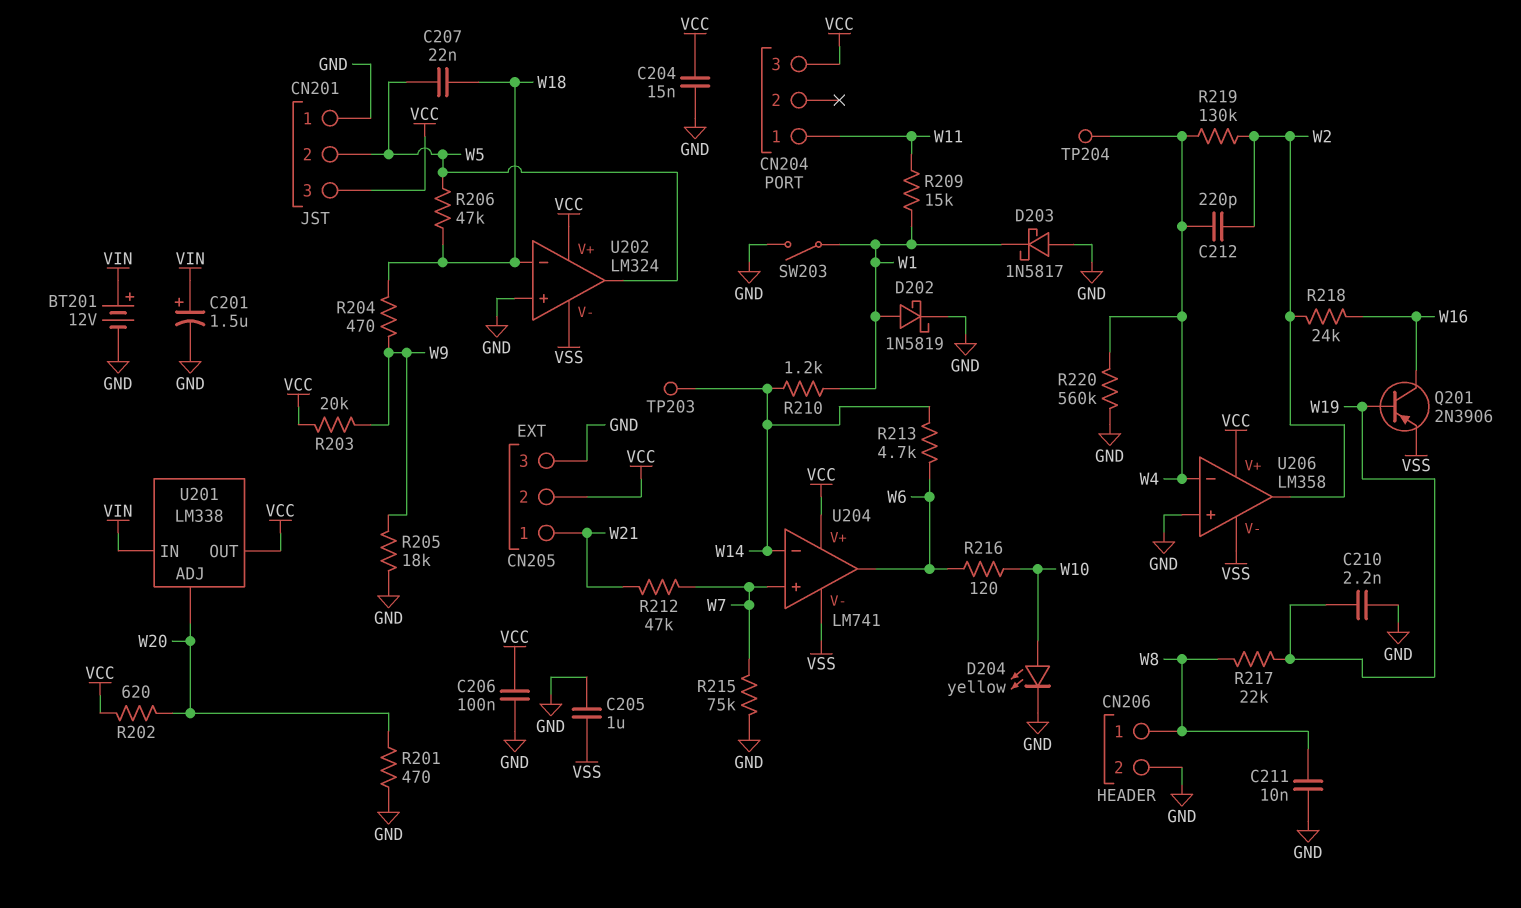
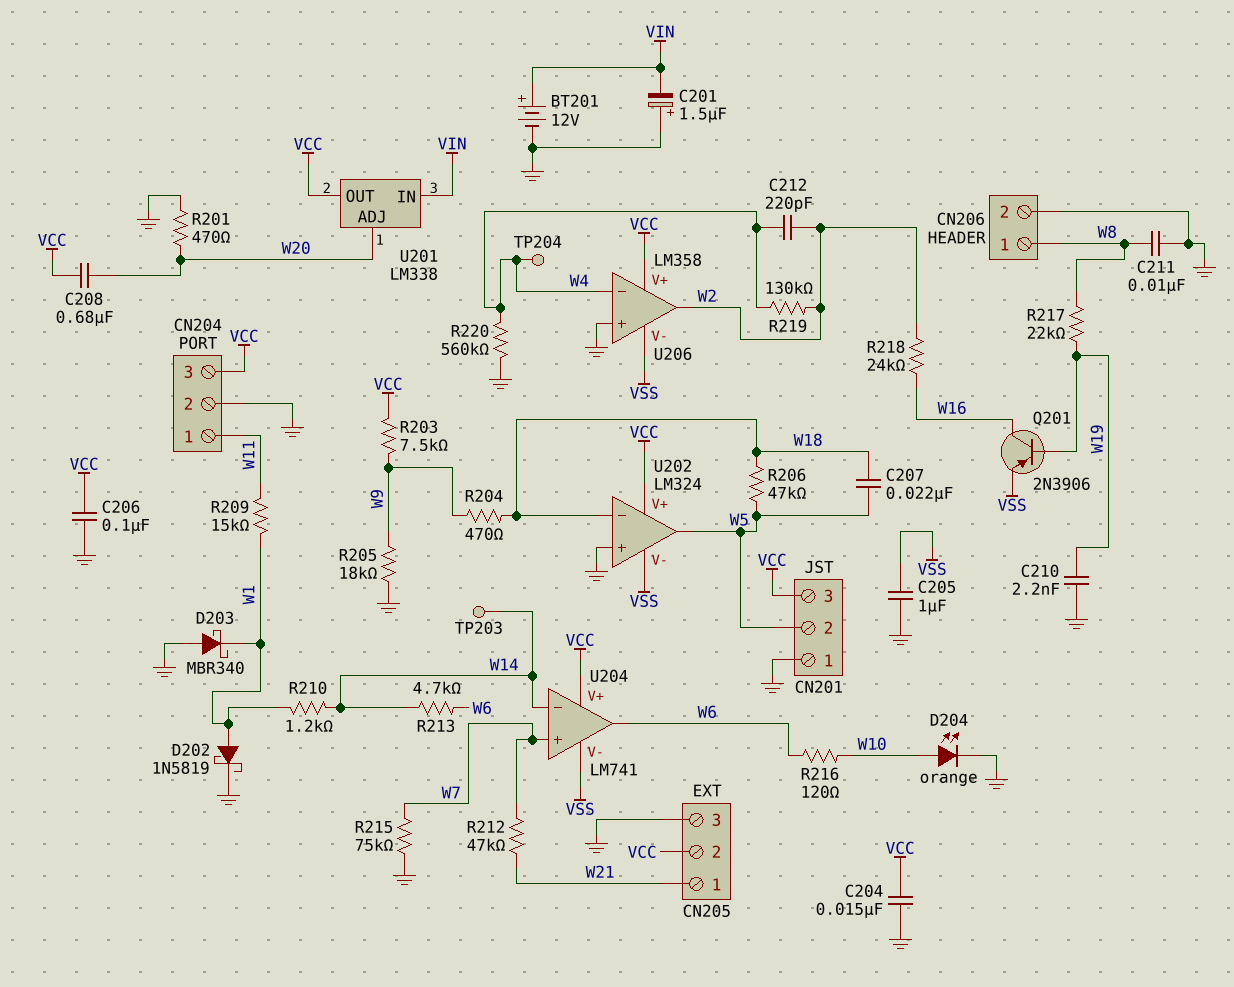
C201: 1.5uF (plus VIN, minus GND) -> 1.5uF (plus GND, minus VIN)
C208: none -> 680nF (VCC, W20)
CN204 pin 2: none -> GND
D203: schottky 1N5817 (A GND, K W1) -> schottky MBR340 (A GND, K W1)
D204: LED yellow (A W10, K GND) -> LED orange (A W10, K GND)
R202: 620 (VCC, W20) -> none
R203: 20k (VCC, W9) -> 7.5k (VCC, W9)
SW203: switch (GND, W1) -> none

